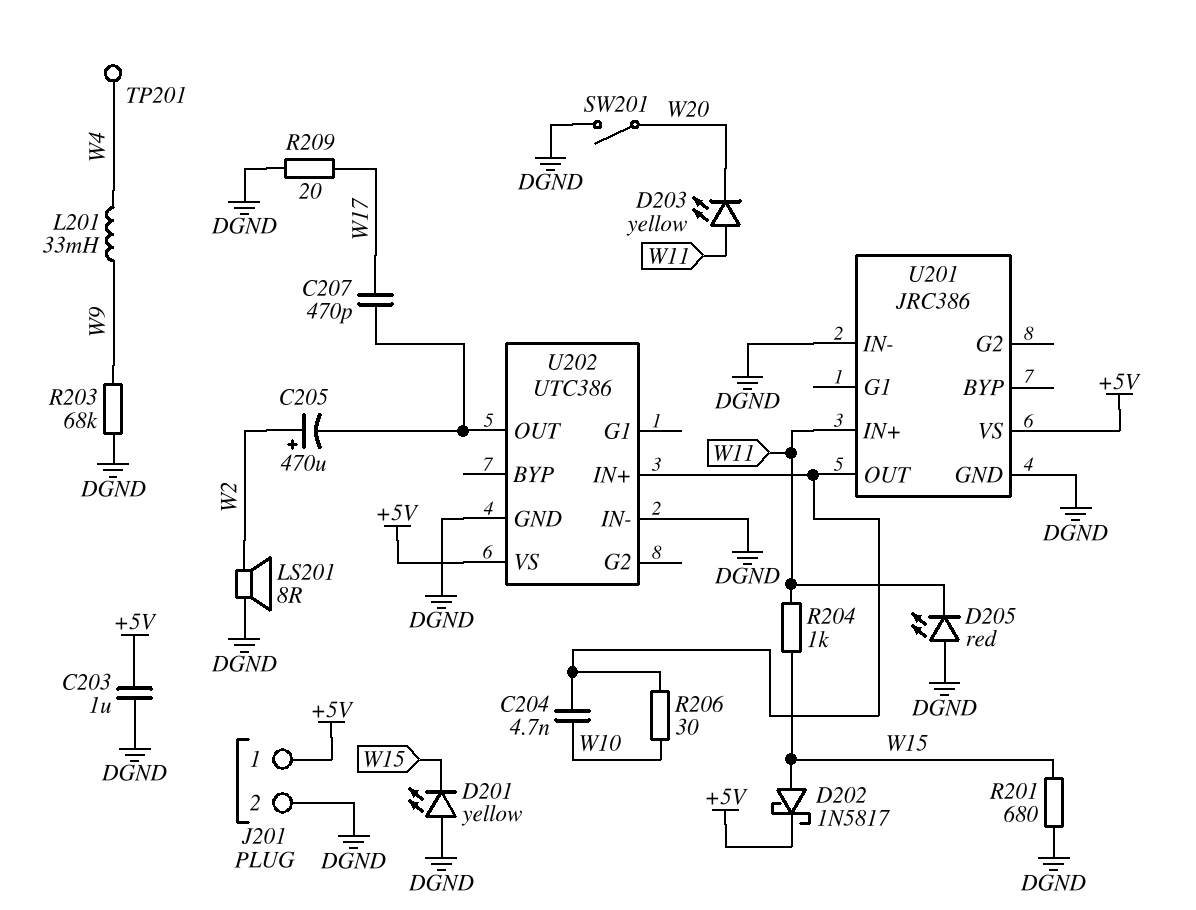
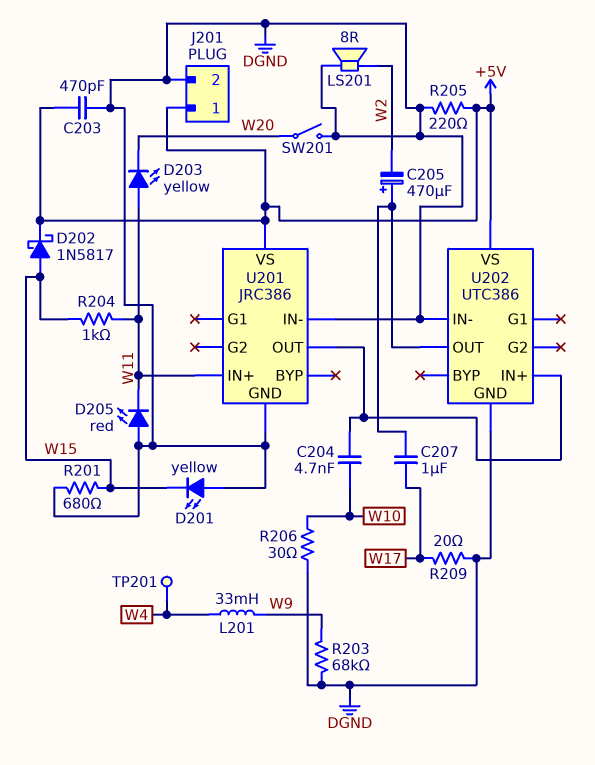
C203: 1uF (+5V, DGND) -> 470pF (+5V, DGND)
C205: 470uF (plus W2, minus U202/OUT) -> 470uF (plus U202/OUT, minus W2)
C207: 470pF (U202/OUT, W17) -> 1uF (U202/OUT, W17)
R205: none -> 220 (+5V, DGND)
R206: 30 (U201/OUT, W10) -> 30 (DGND, W10)

